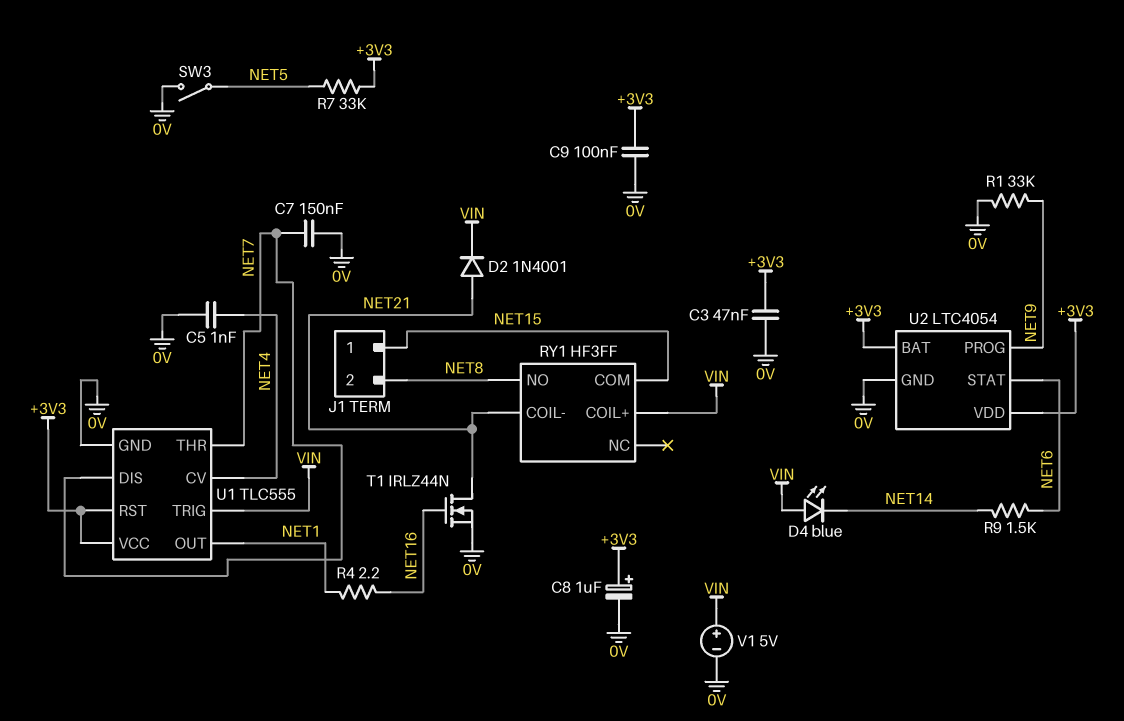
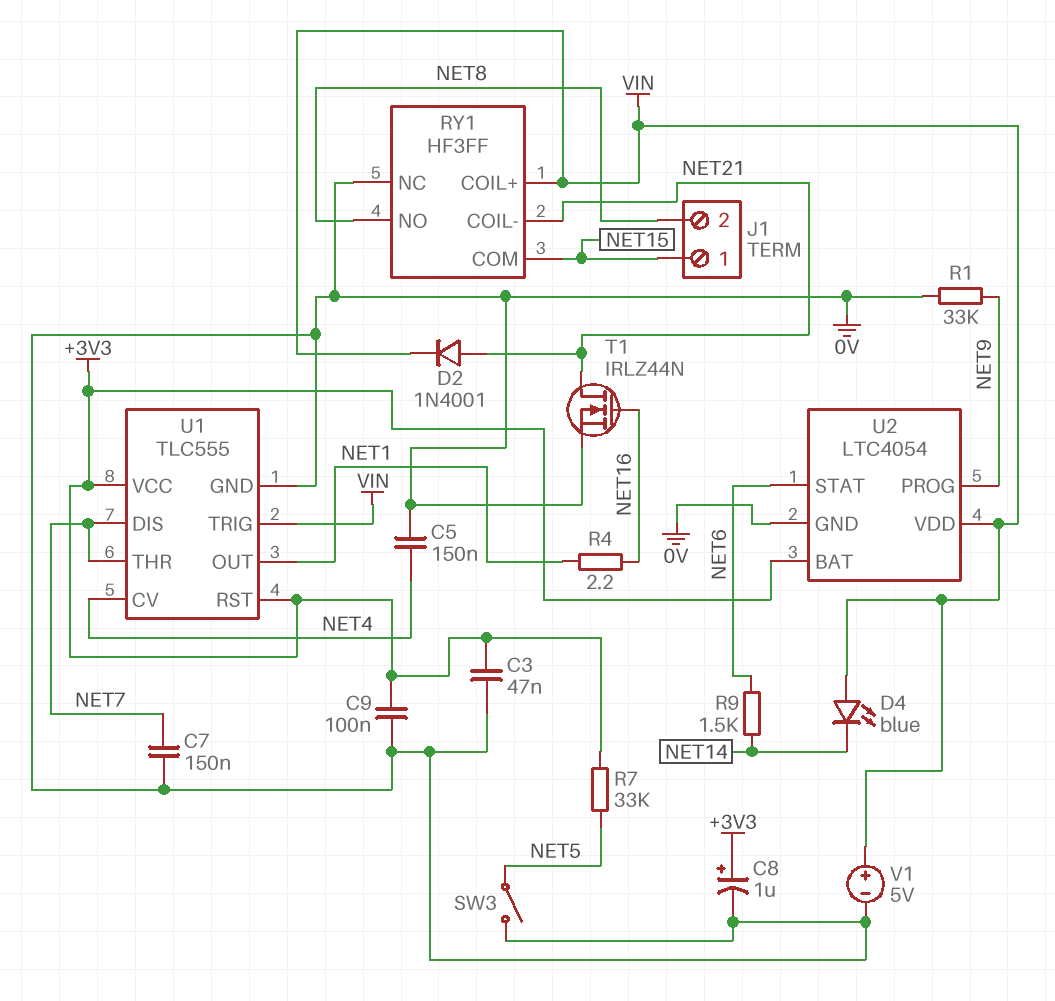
C5: 1nF (0V, NET4) -> 150nF (0V, NET4)
RY1 pin NC: none -> 0V
U2 pin VDD: +3V3 -> VIN

